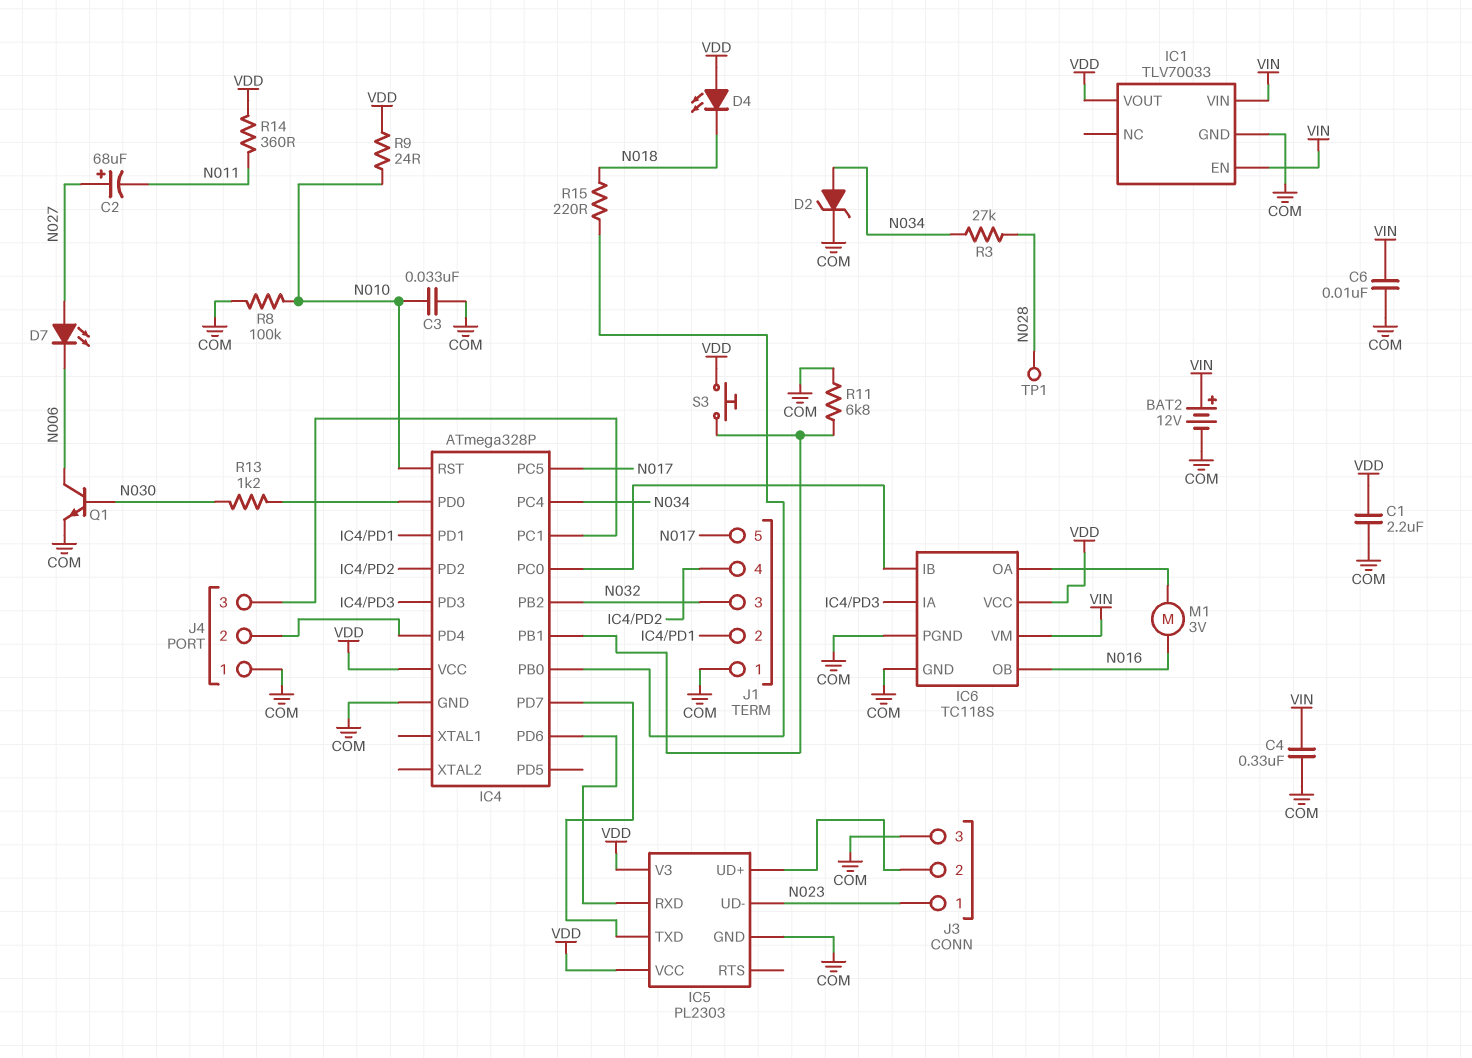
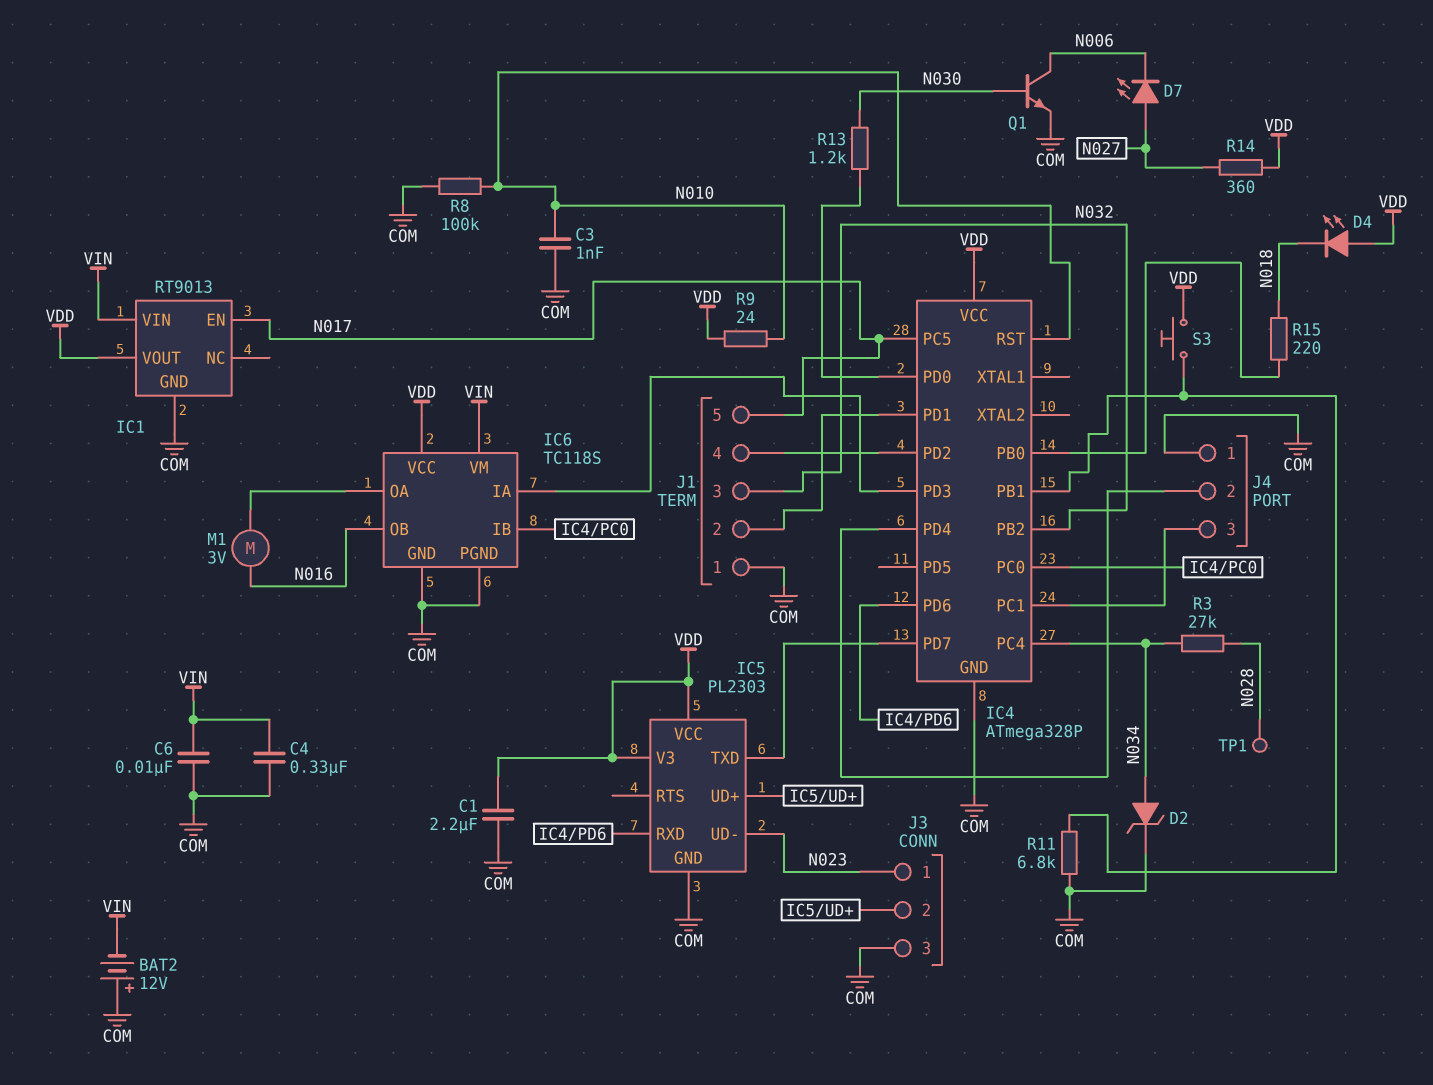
BAT2: 12V (plus VIN, minus COM) -> 12V (plus COM, minus VIN)
C2: 68uF (plus N027, minus N011) -> none
C3: 33nF (COM, N010) -> 1nF (COM, N010)
IC1: TLV70033 -> RT9013
IC1 pin EN: VIN -> N017
R14: 360 (N011, VDD) -> 360 (N027, VDD)

